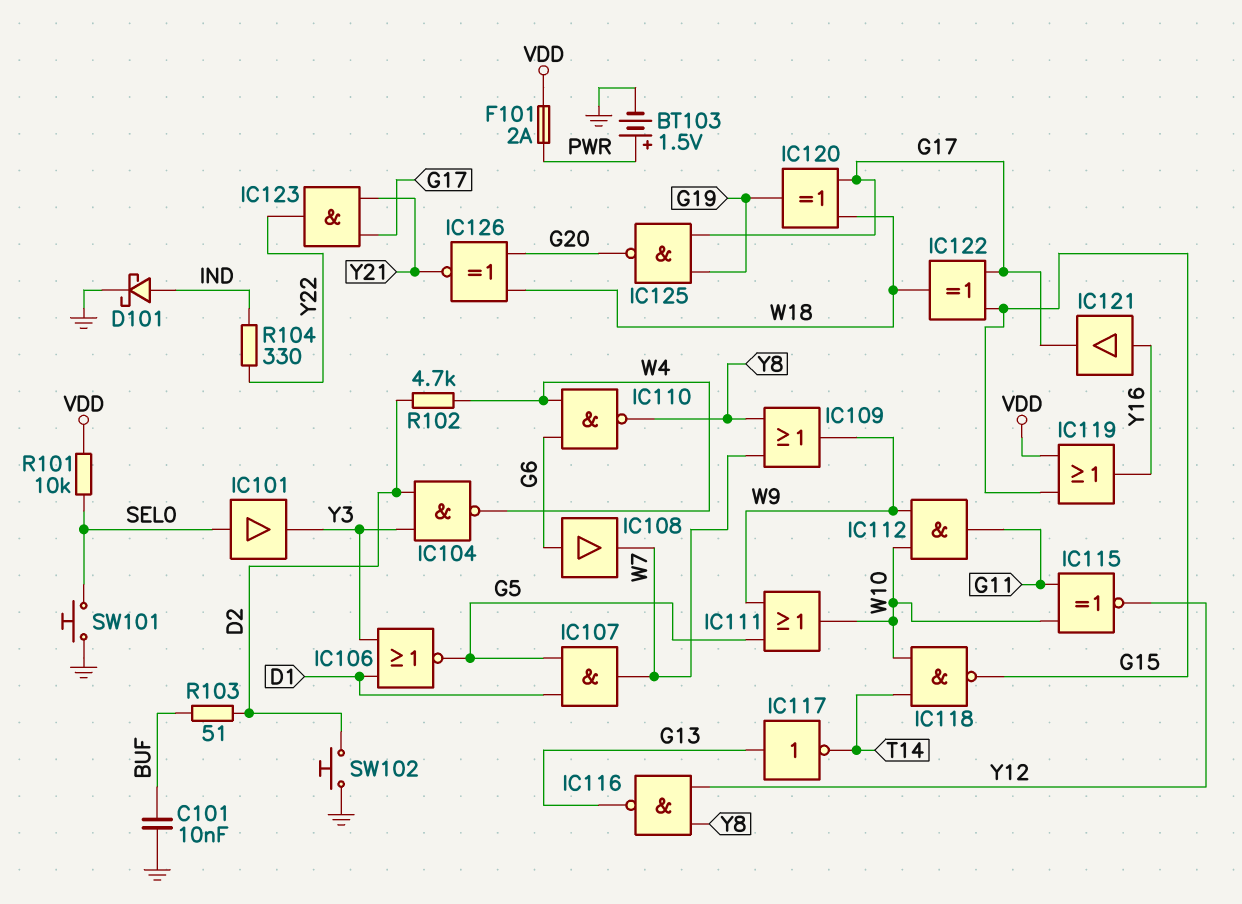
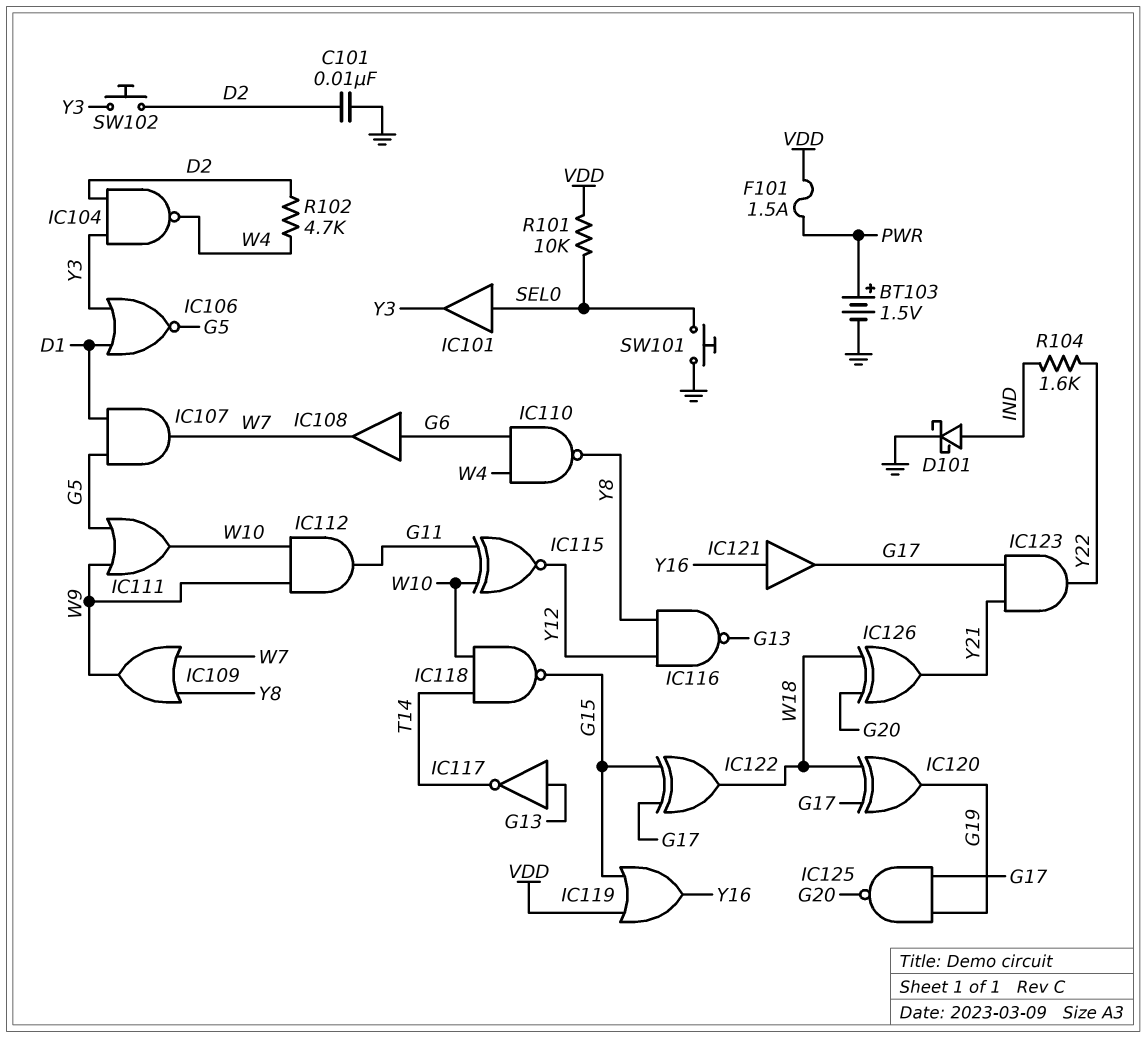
C101: 10nF (BUF, GND) -> 10nF (D2, GND)
F101: 2A (PWR, VDD) -> 1.5A (PWR, VDD)
IC126: XNOR (in G20, in W18, out Y21) -> XOR (in G20, in W18, out Y21)
R103: 51 (BUF, D2) -> none
R104: 330 (IND, Y22) -> 1.6k (IND, Y22)
SW102: button (D2, GND) -> button (D2, Y3)

